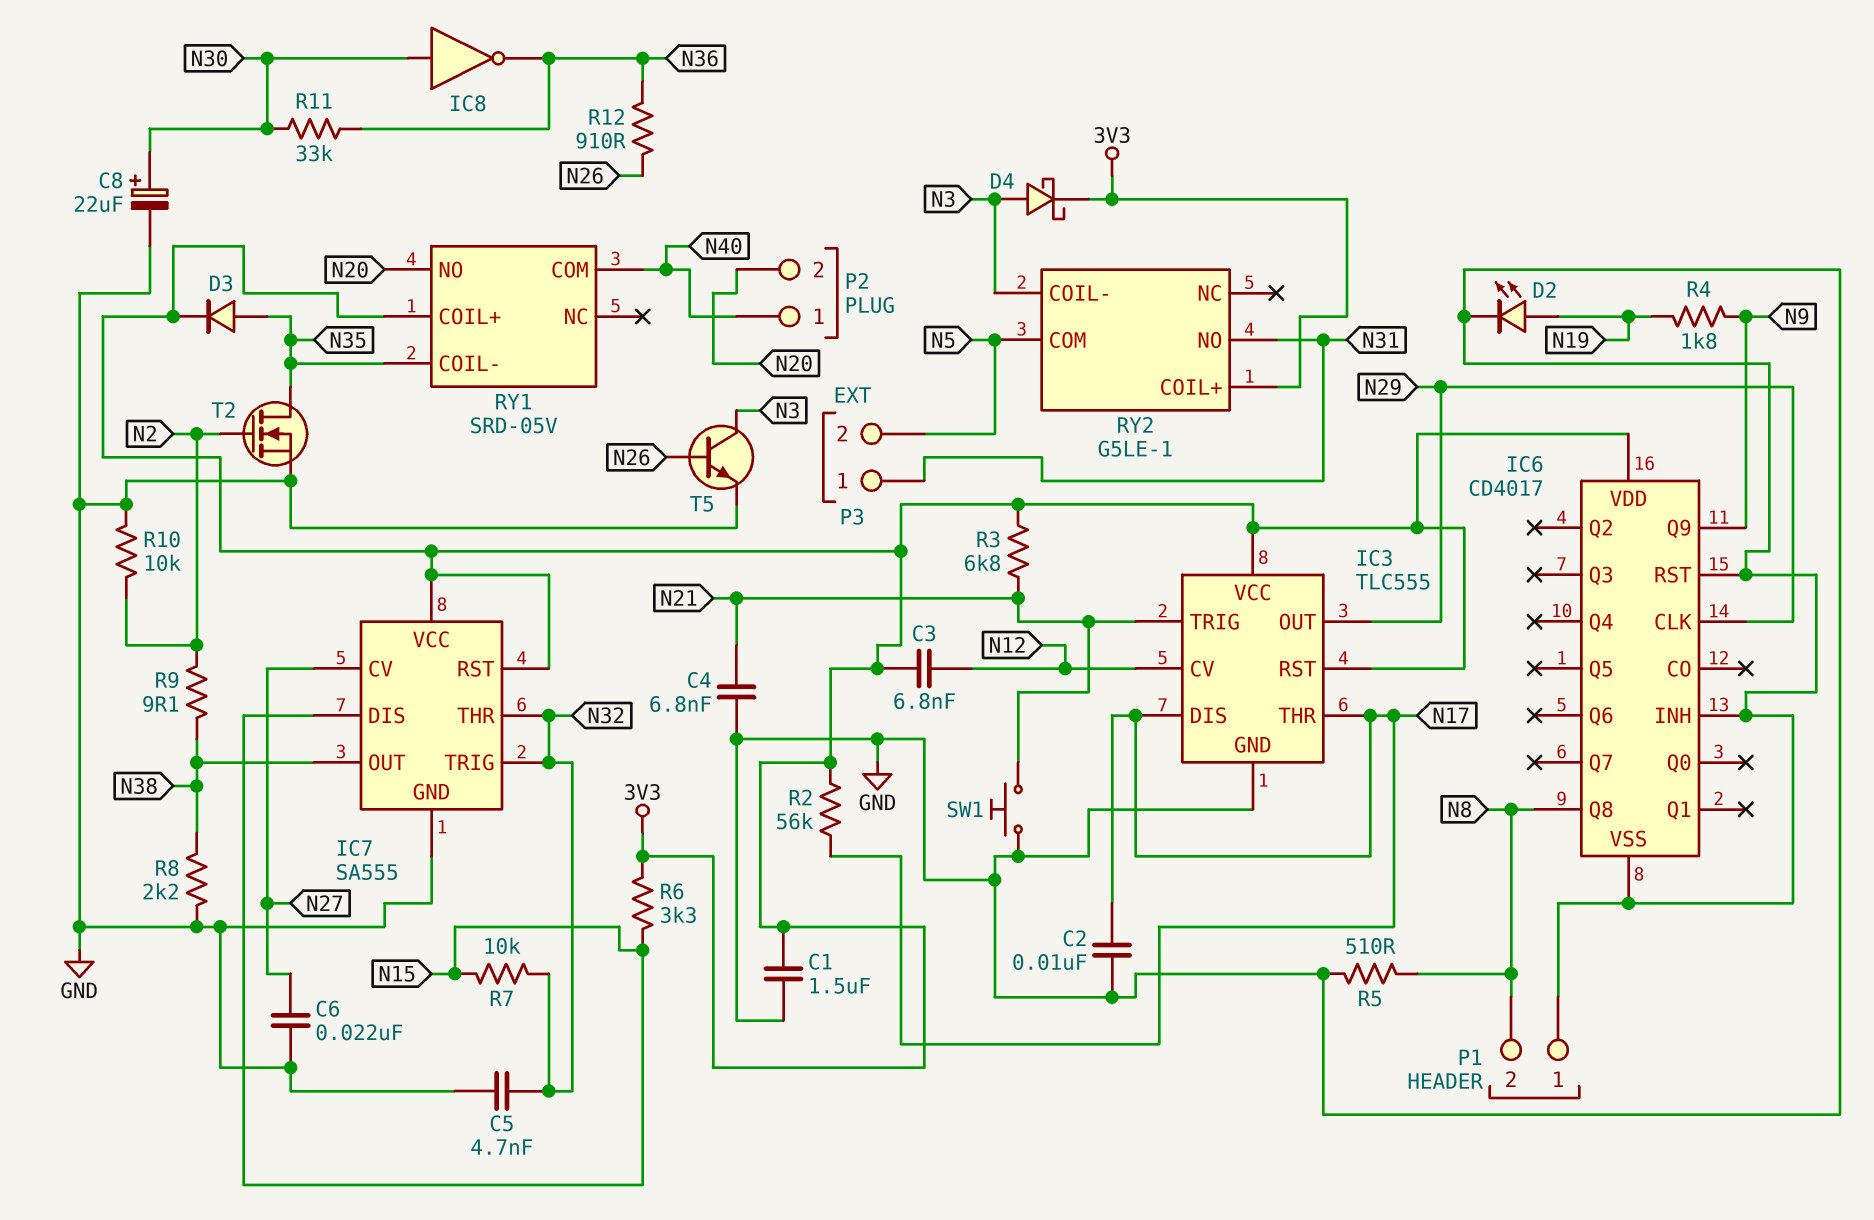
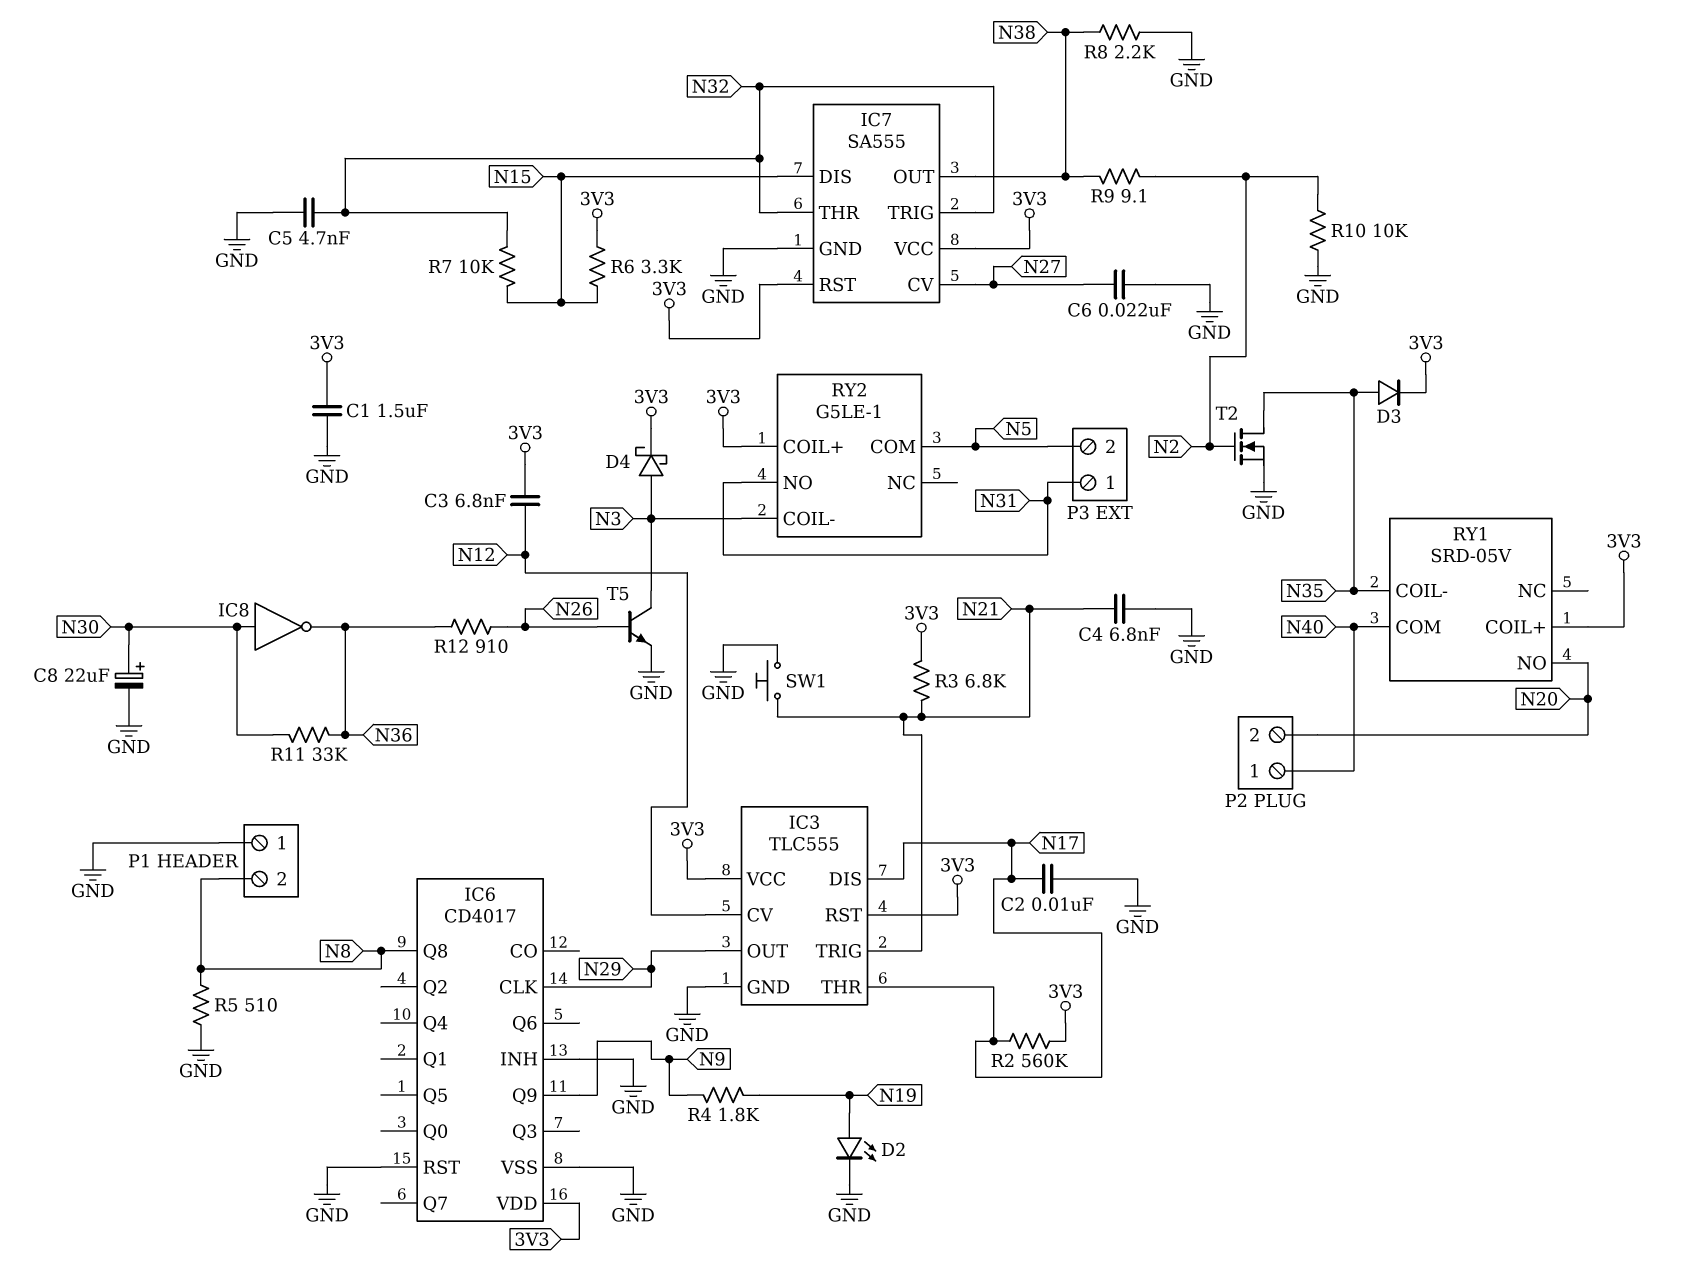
R2: 56k (3V3, N17) -> 560k (3V3, N17)

